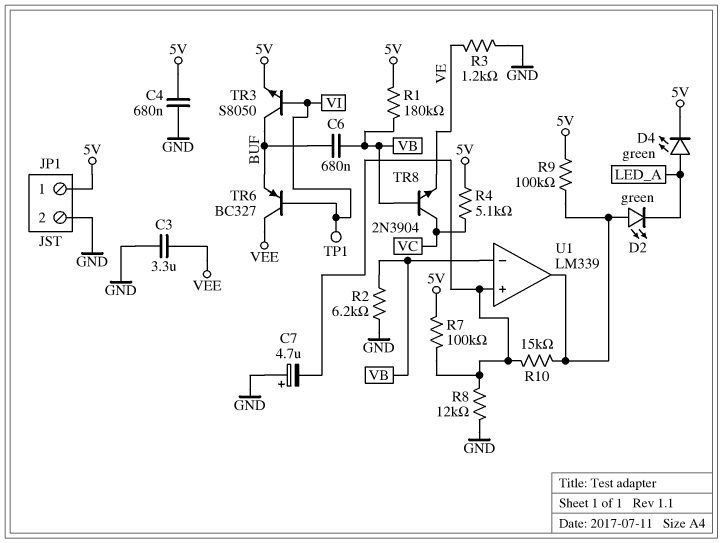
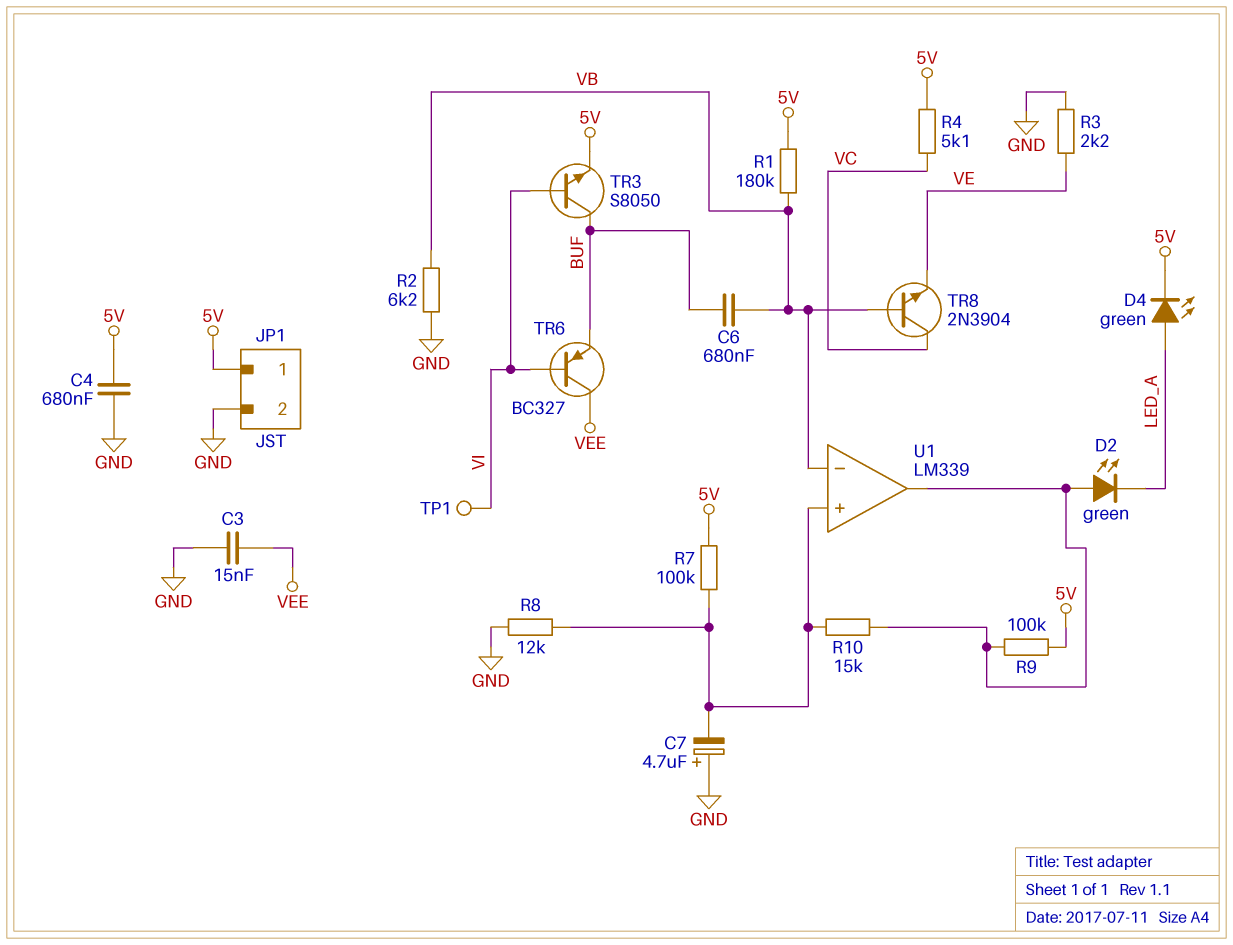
C3: 3.3uF (GND, VEE) -> 15nF (GND, VEE)
R3: 1.2k (GND, VE) -> 2.2k (GND, VE)

